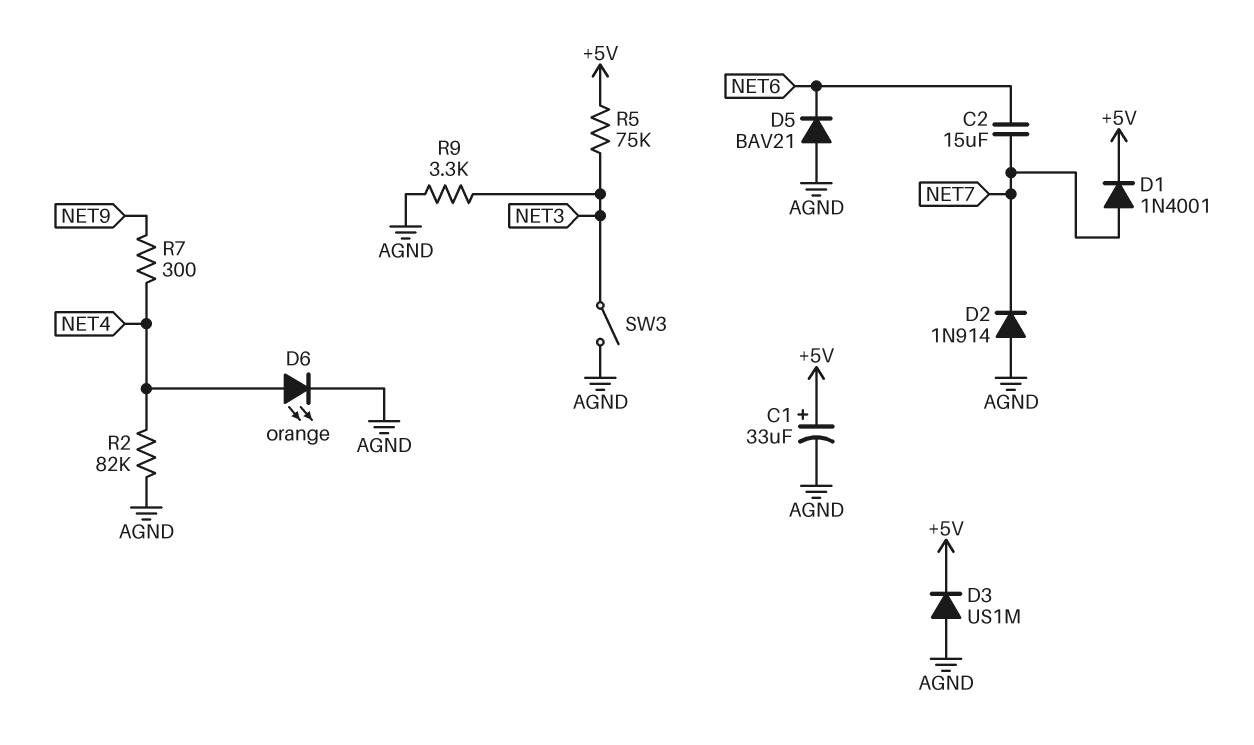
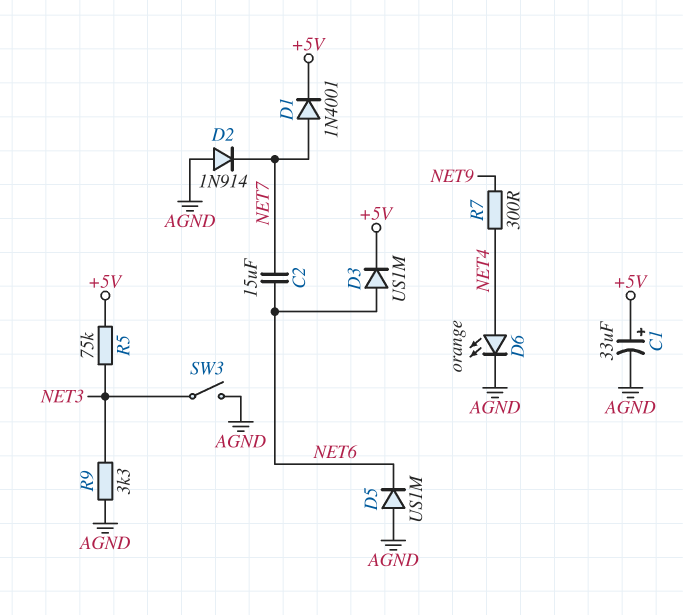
D3: diode US1M (A AGND, K +5V) -> diode US1M (A NET6, K +5V)
D5: diode BAV21 (A AGND, K NET6) -> diode US1M (A AGND, K NET6)
R2: 82k (AGND, NET4) -> none

